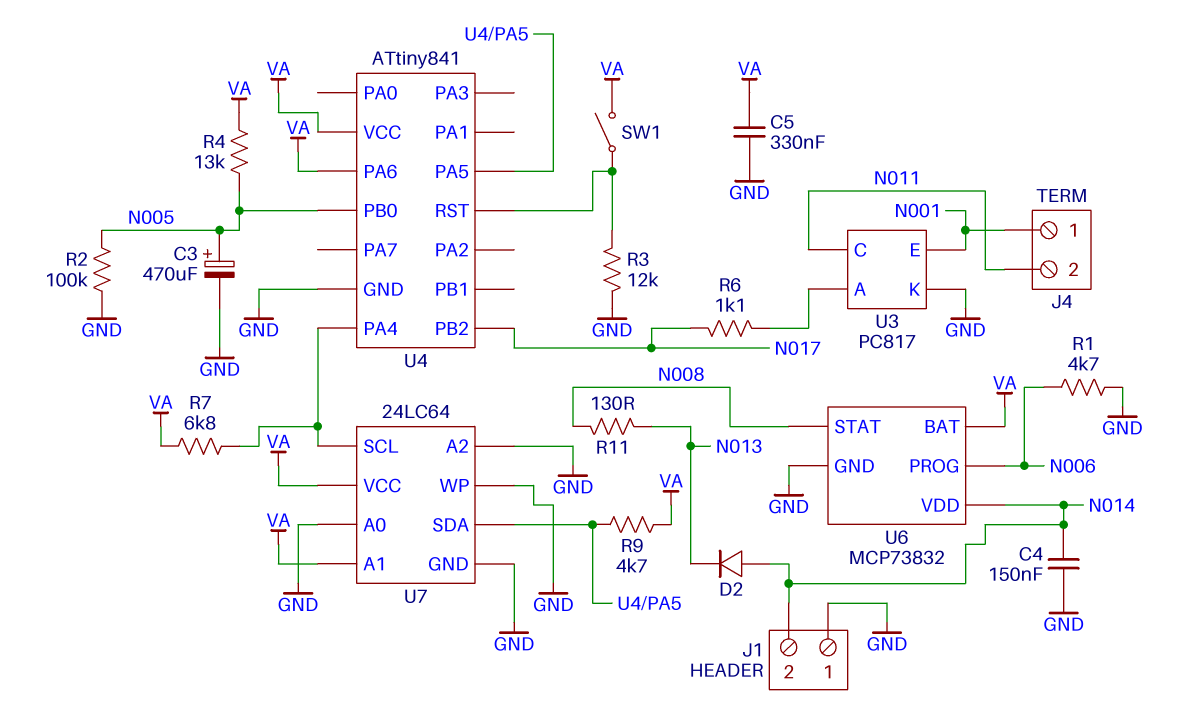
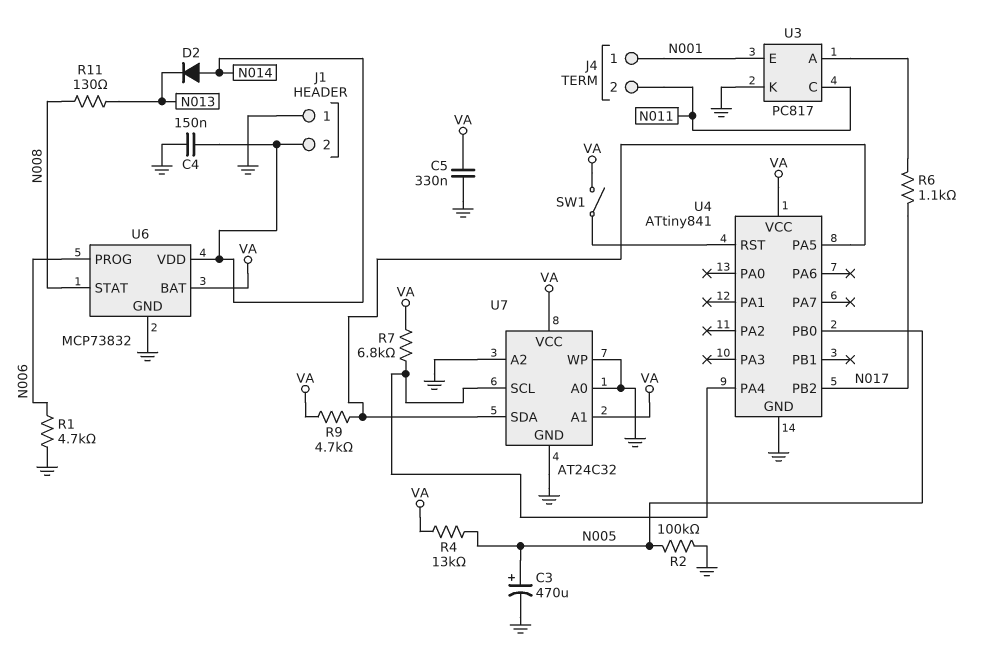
R3: 12k (GND, U4/RST) -> none
U4 pin PA6: VA -> none
U7: 24LC64 -> AT24C32

